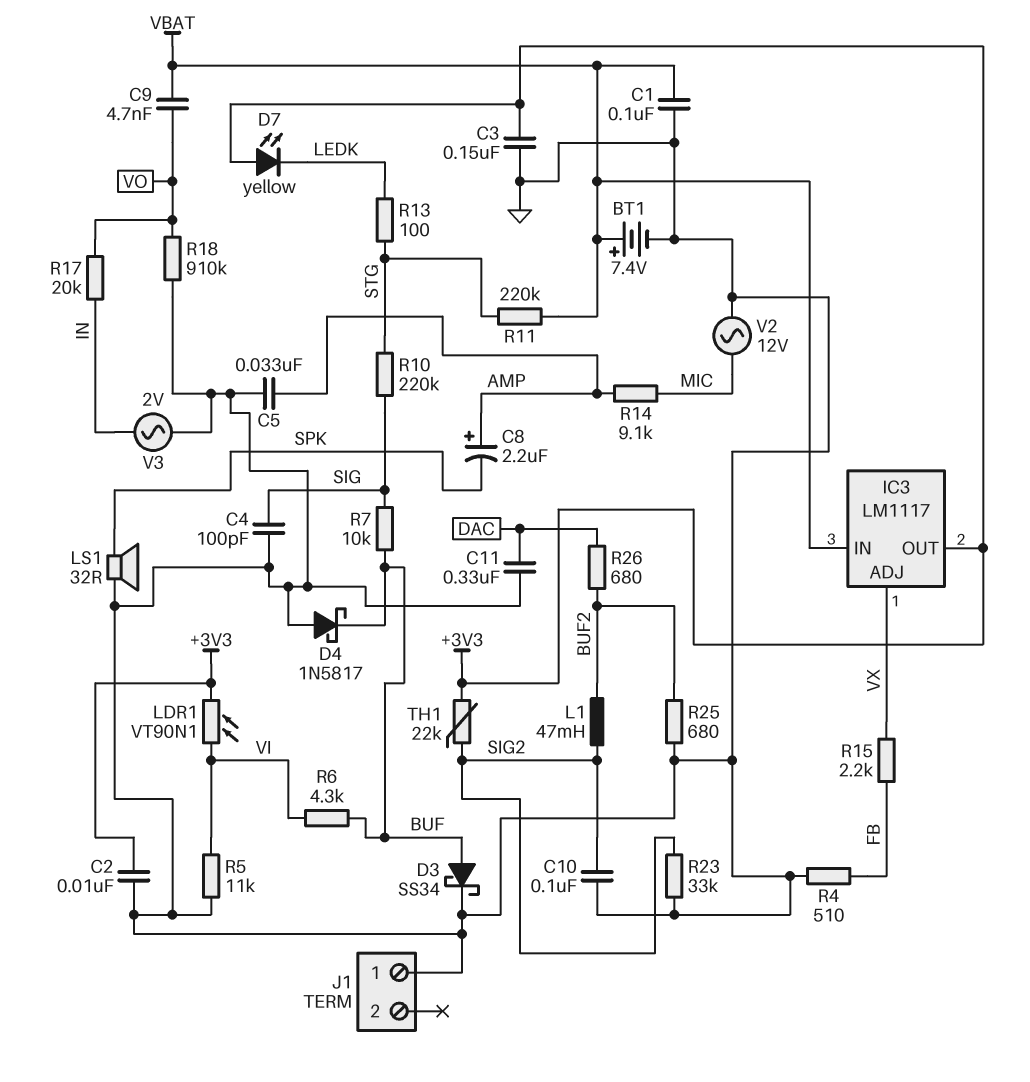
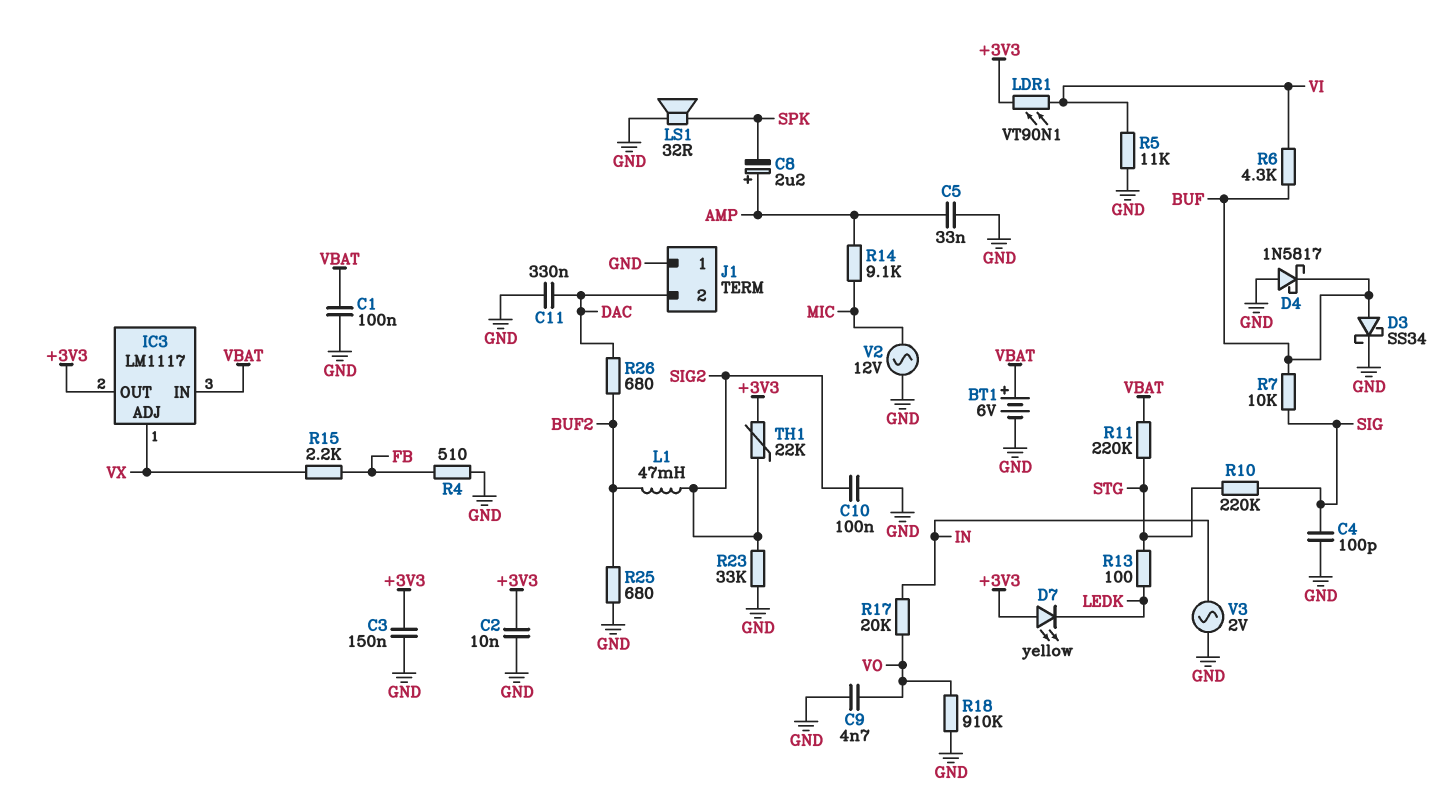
BT1: 7.4V (plus VBAT, minus GND) -> 6V (plus VBAT, minus GND)
C9: 4.7nF (VBAT, VO) -> 4.7nF (GND, VO)
J1 pin 2: none -> DAC

